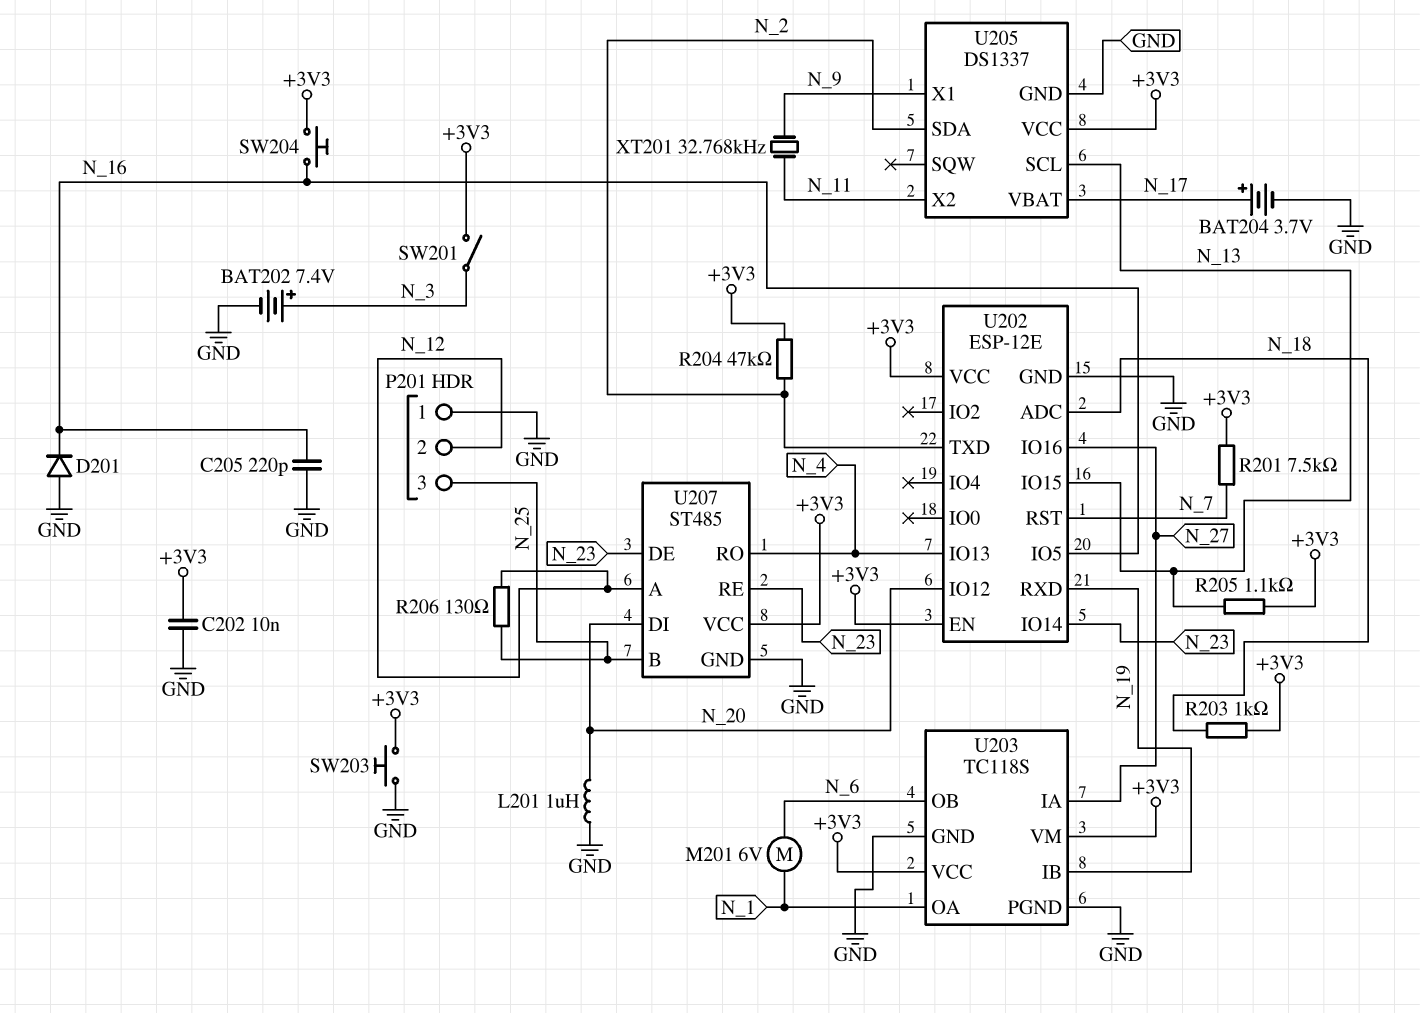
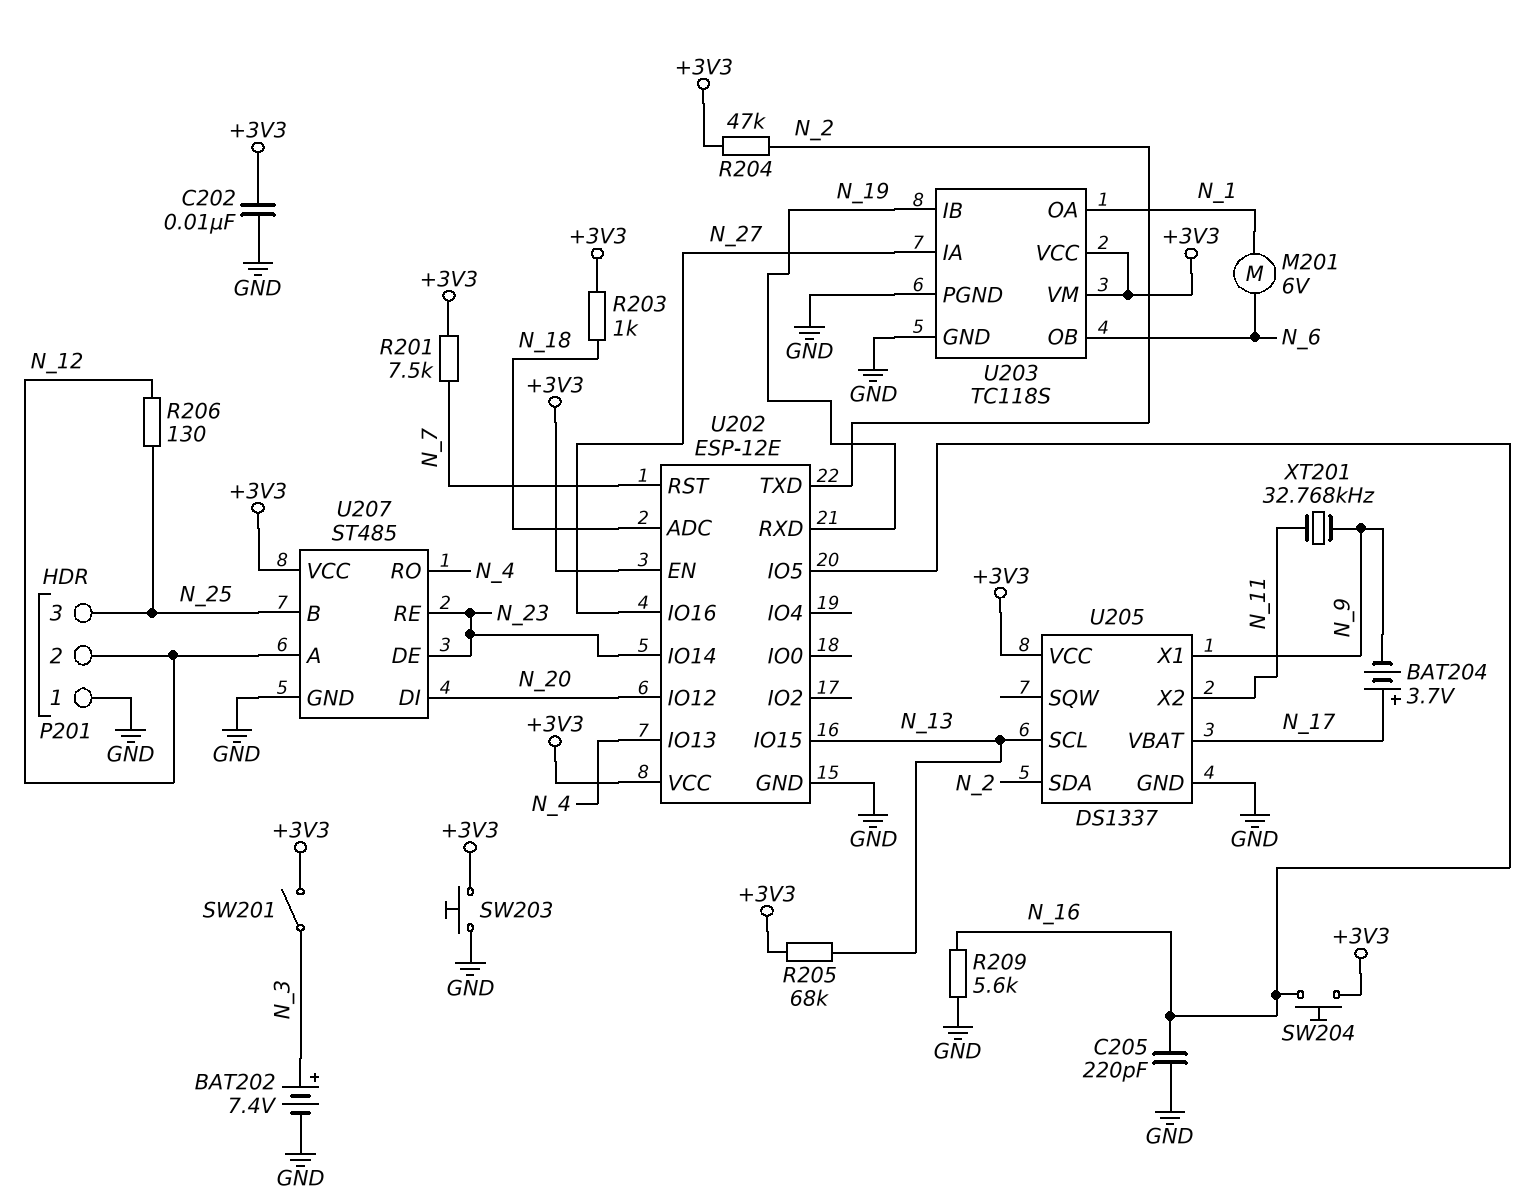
BAT204: 3.7V (plus N_17, minus GND) -> 3.7V (plus N_17, minus N_9)
D201: diode (A GND, K N_16) -> none
L201: 1uH (GND, N_20) -> none
R205: 1.1k (+3V3, N_13) -> 68k (+3V3, N_13)
R209: none -> 5.6k (GND, N_16)

